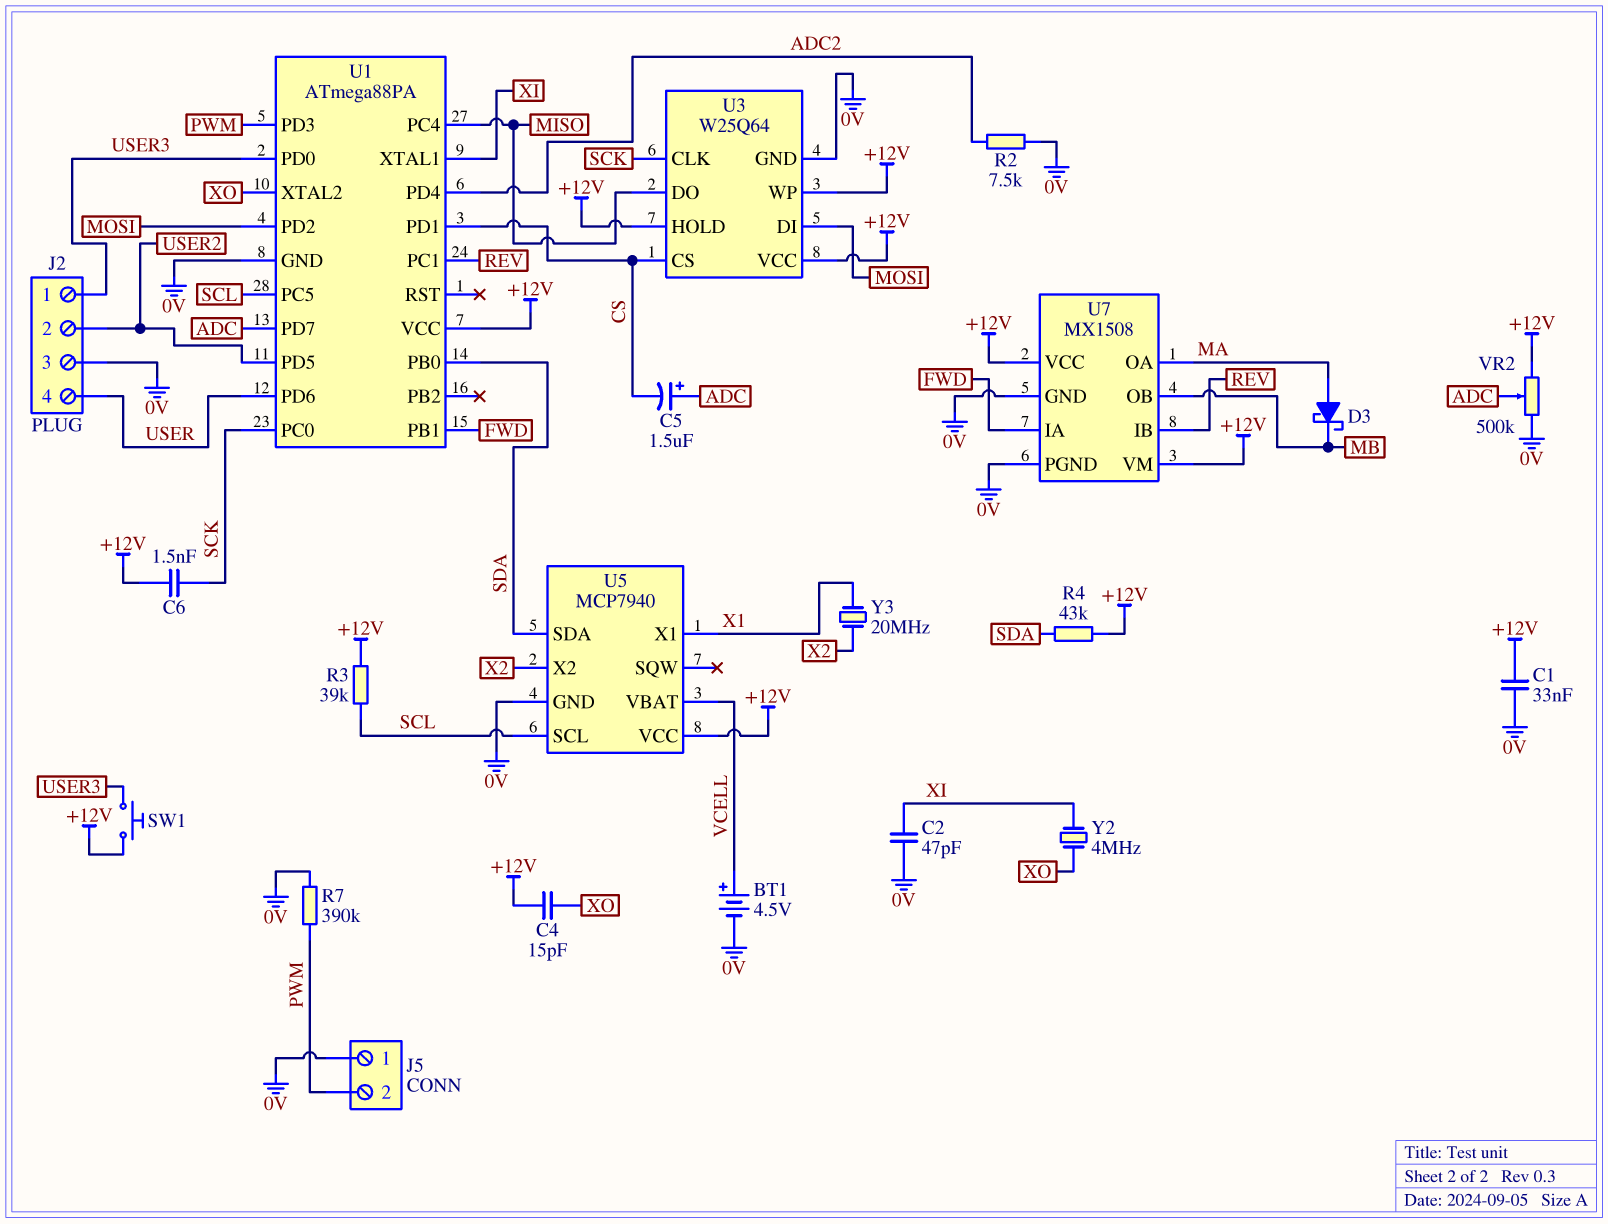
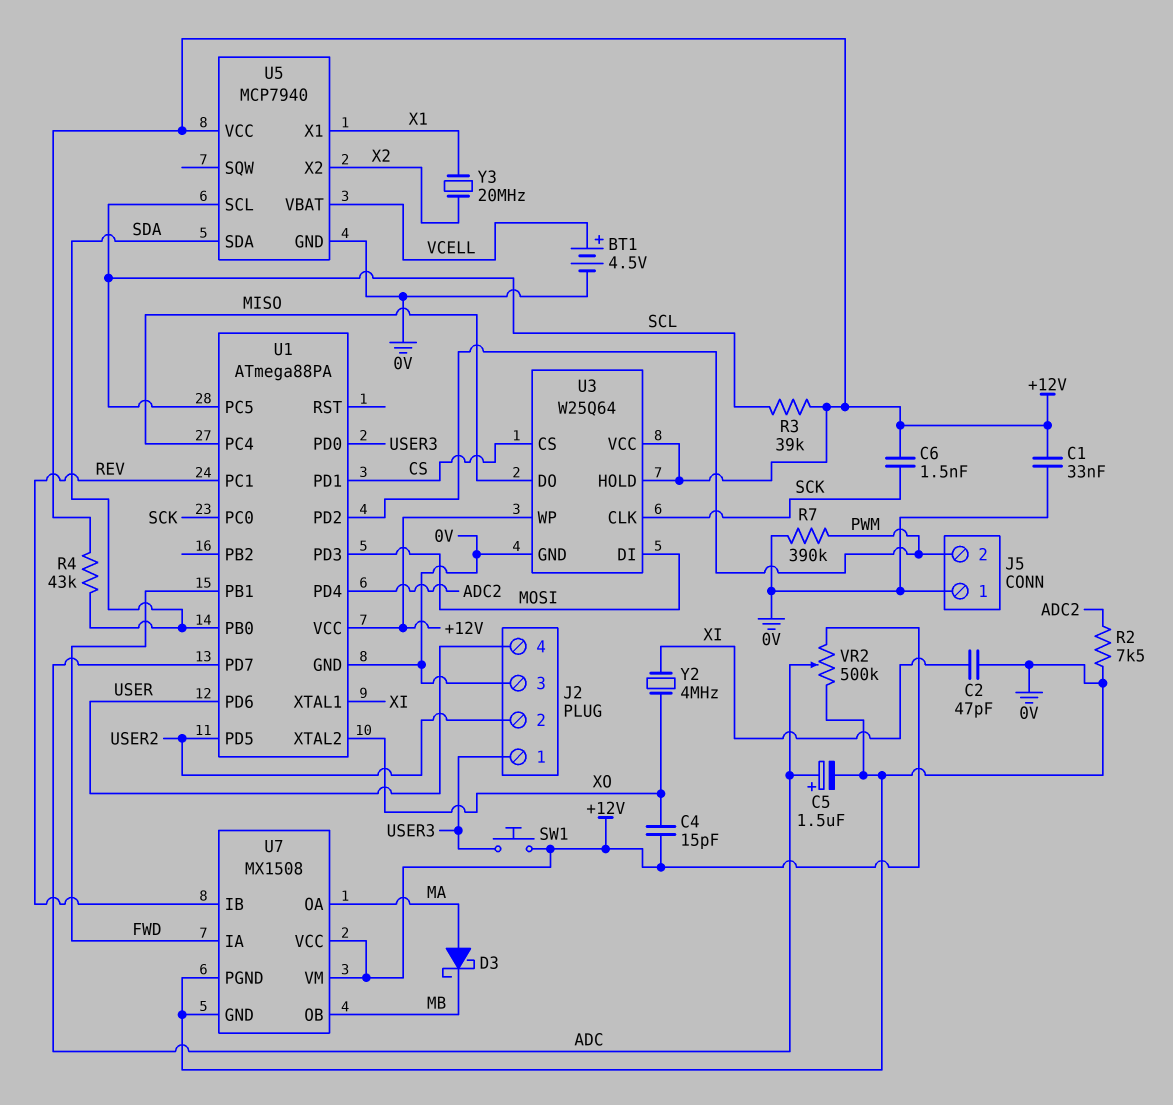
C5: 1.5uF (plus ADC, minus CS) -> 1.5uF (plus ADC, minus 0V)
U1 pin PD2: MOSI -> PWM
U1 pin PD3: PWM -> MOSI

